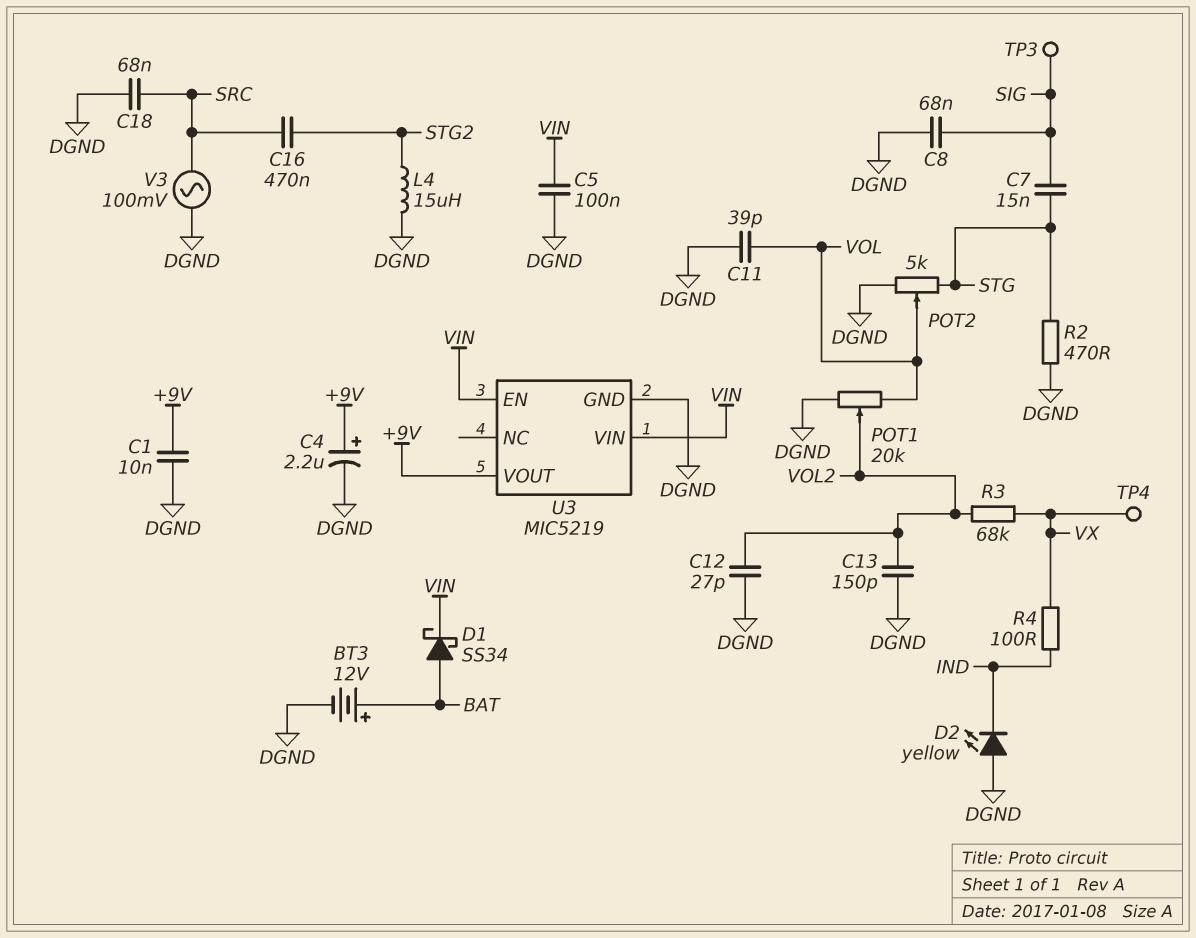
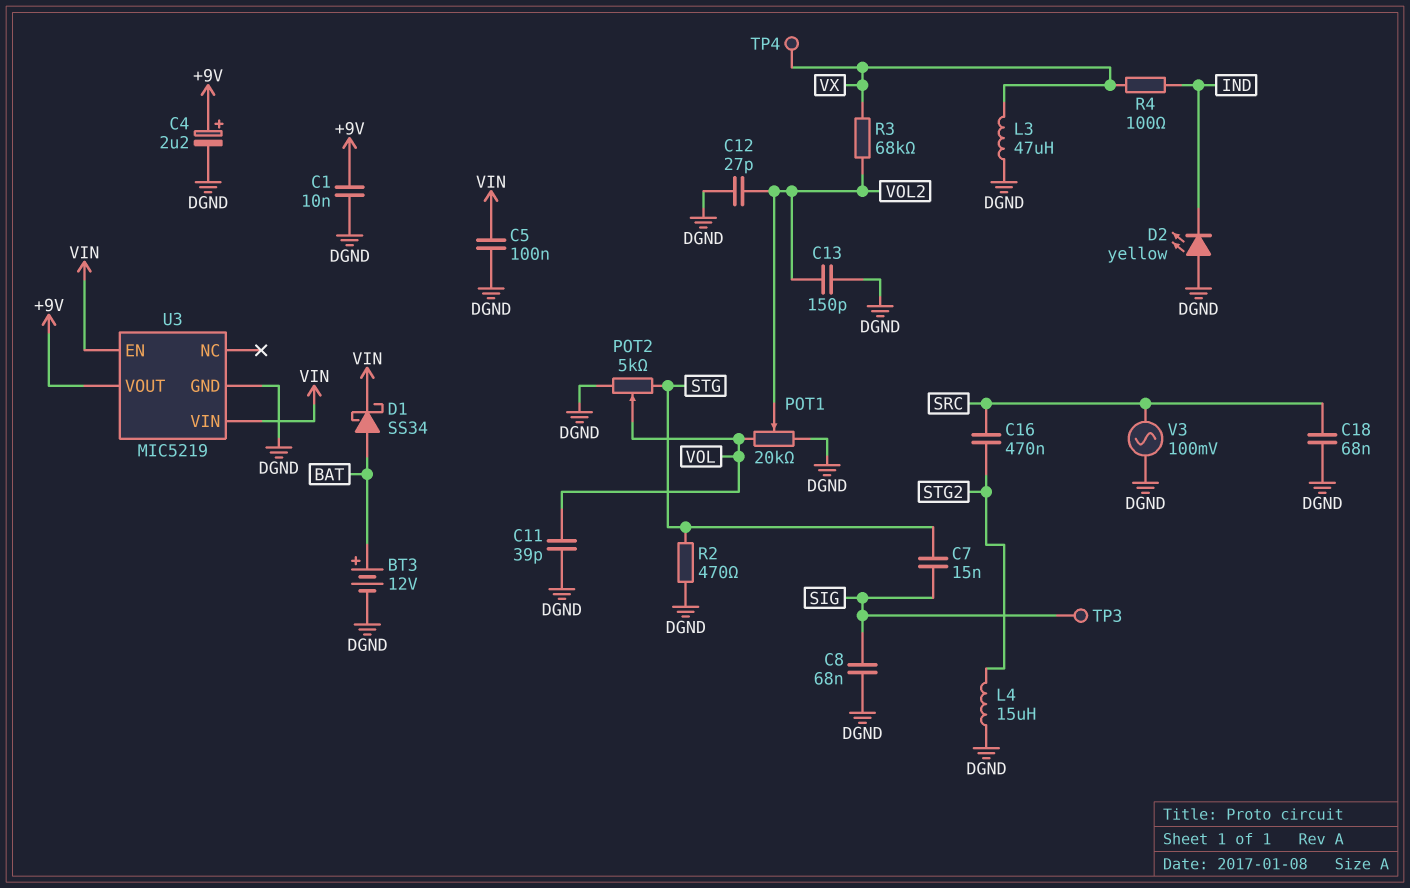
L3: none -> 47uH (DGND, VX)

